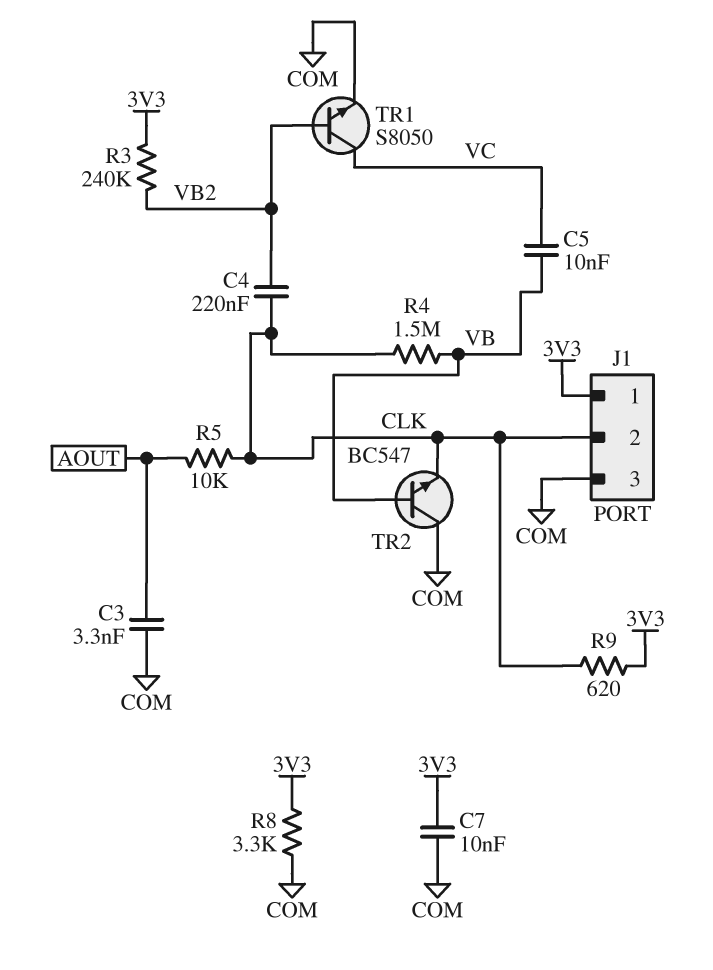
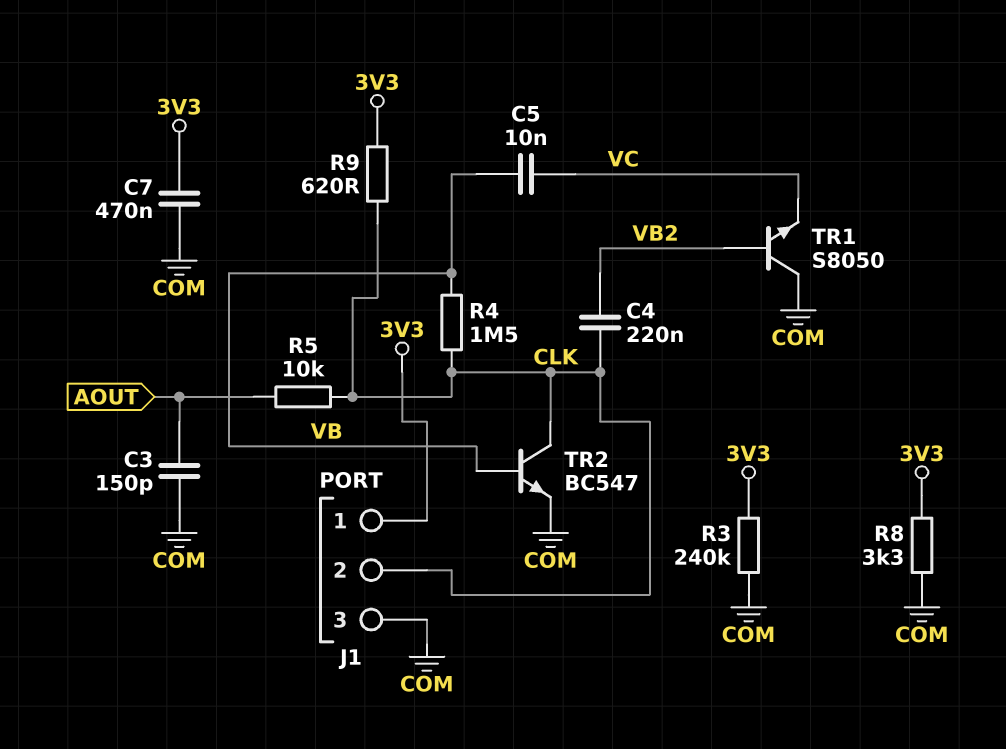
C3: 3.3nF (AOUT, COM) -> 150pF (AOUT, COM)
C7: 10nF (3V3, COM) -> 470nF (3V3, COM)
R3: 240k (3V3, VB2) -> 240k (3V3, COM)
TR1: NPN S8050 (B VB2, C VC, E COM) -> NPN S8050 (B VB2, C COM, E VC)
TR2: NPN BC547 (B VB, C COM, E CLK) -> NPN BC547 (B VB, C CLK, E COM)

